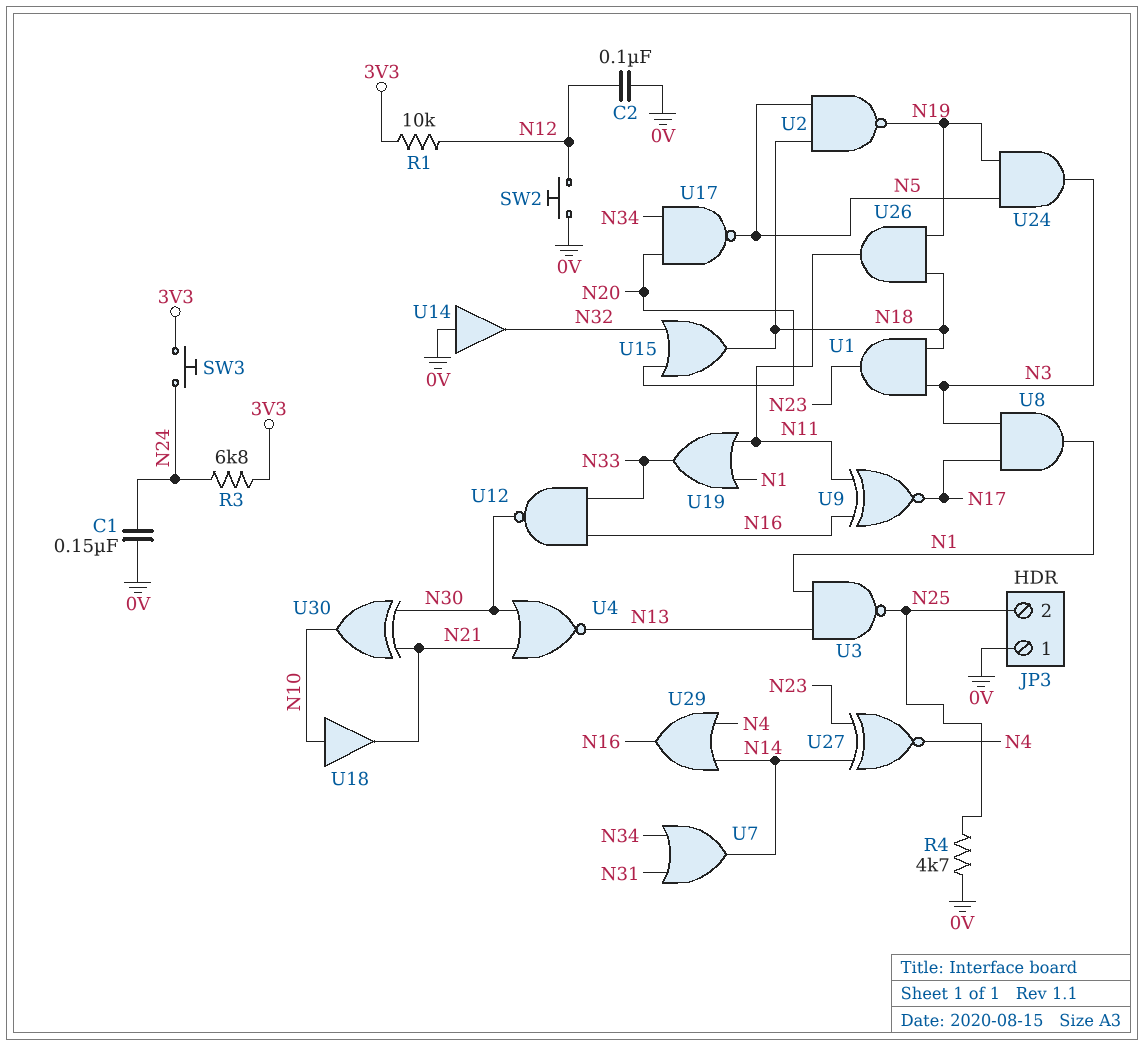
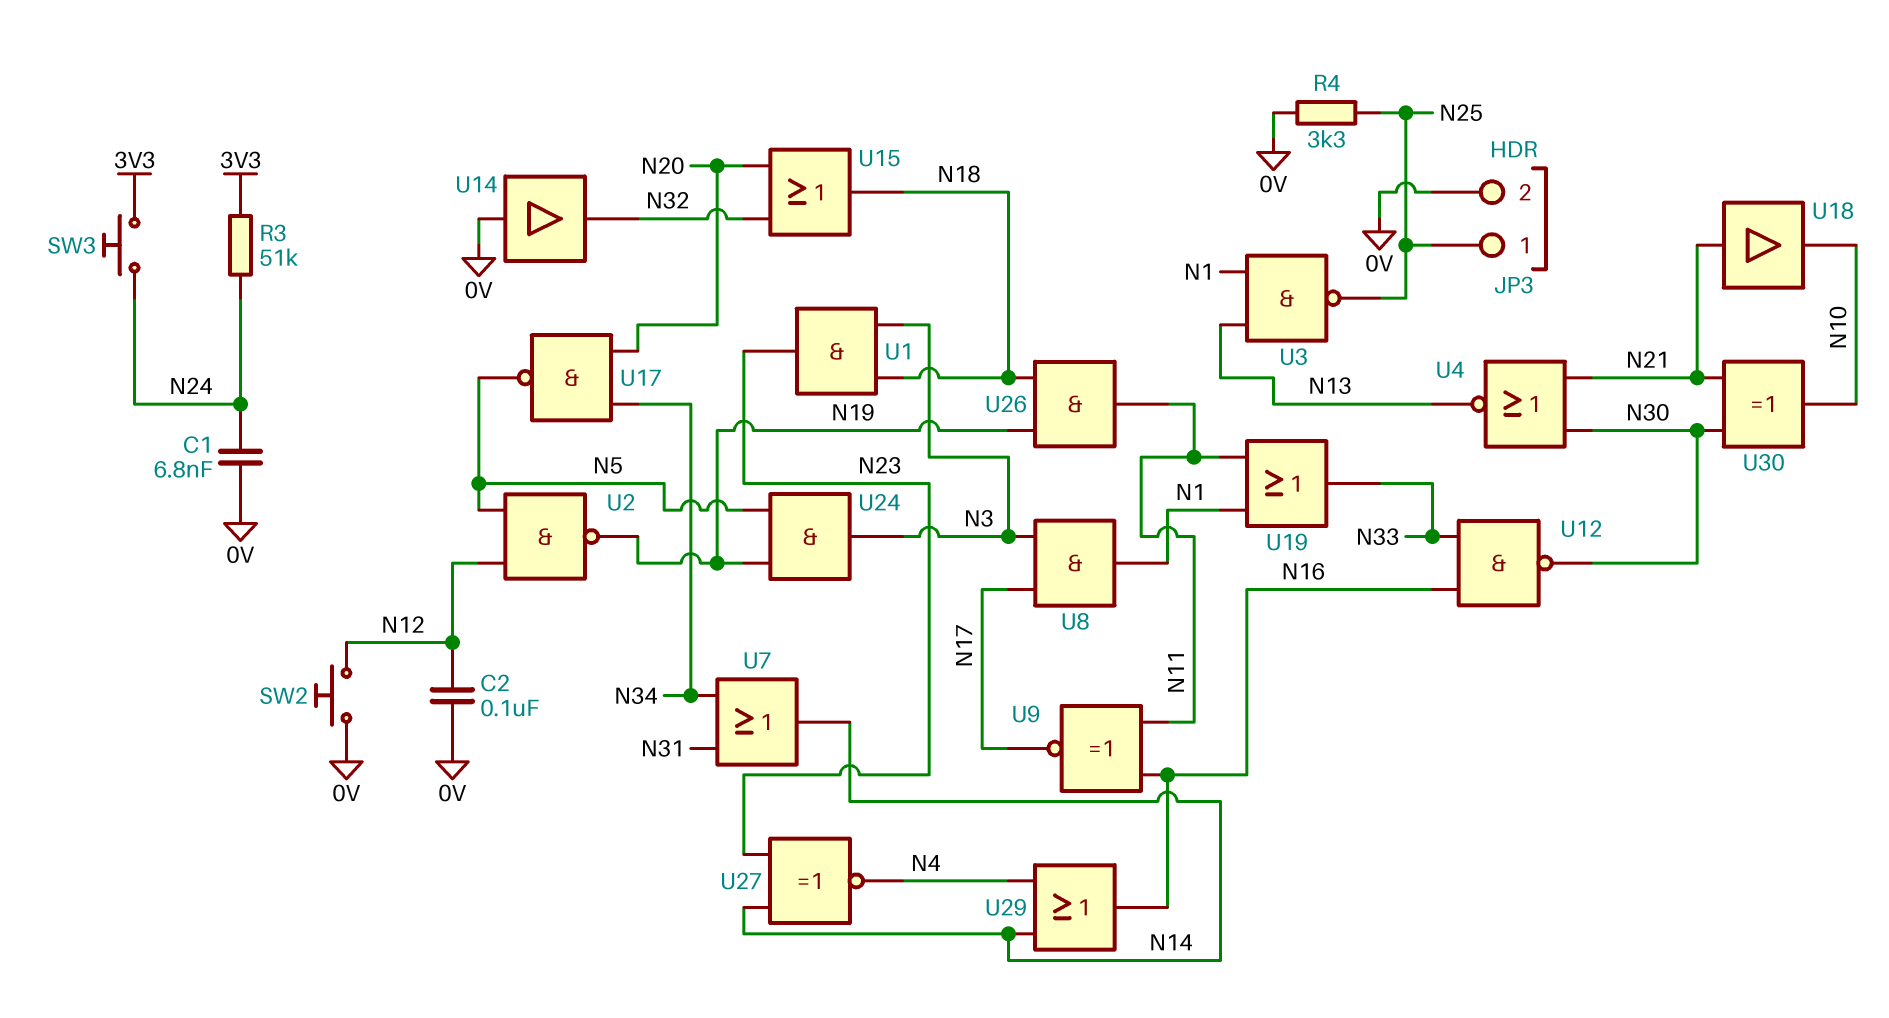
C1: 150nF (0V, N24) -> 6.8nF (0V, N24)
JP3 pin 1: 0V -> N25
JP3 pin 2: N25 -> 0V
R1: 10k (3V3, N12) -> none
R3: 6.8k (3V3, N24) -> 51k (3V3, N24)
R4: 4.7k (0V, N25) -> 3.3k (0V, N25)
U2: NAND (in N5, in N18, out N19) -> NAND (in N5, in N12, out N19)
U18: buffer (in N10, out N21) -> buffer (in N21, out N10)

